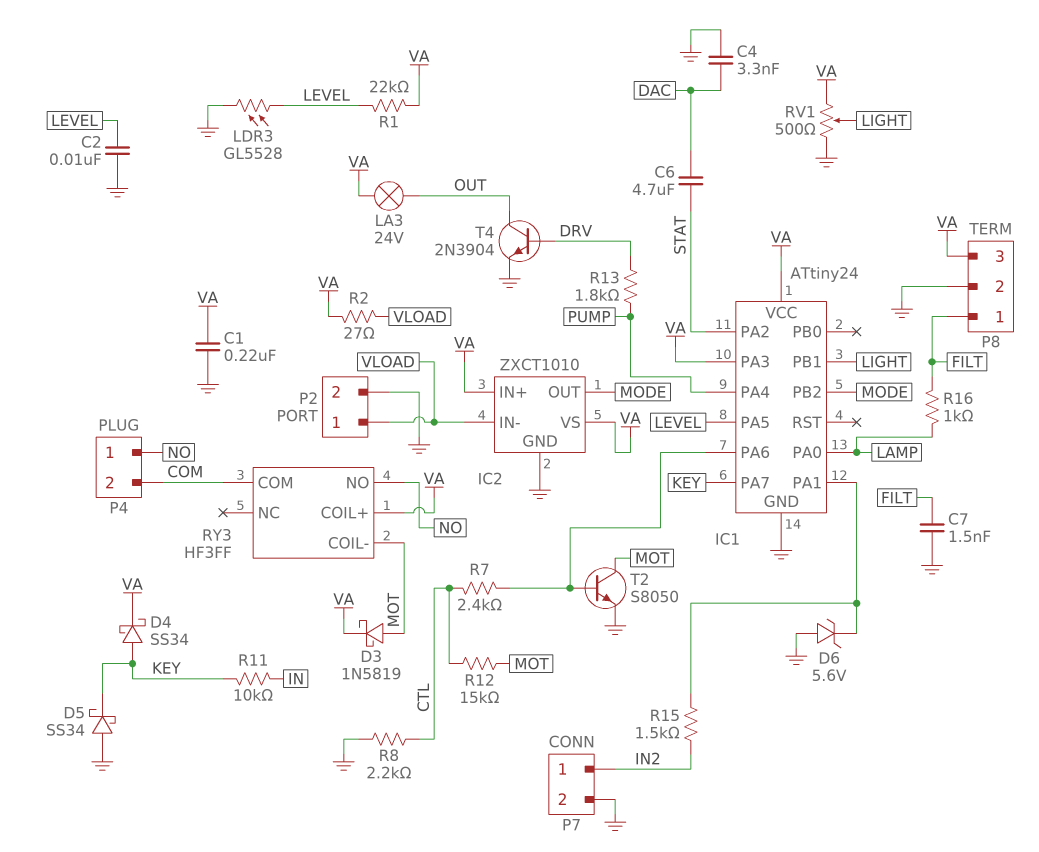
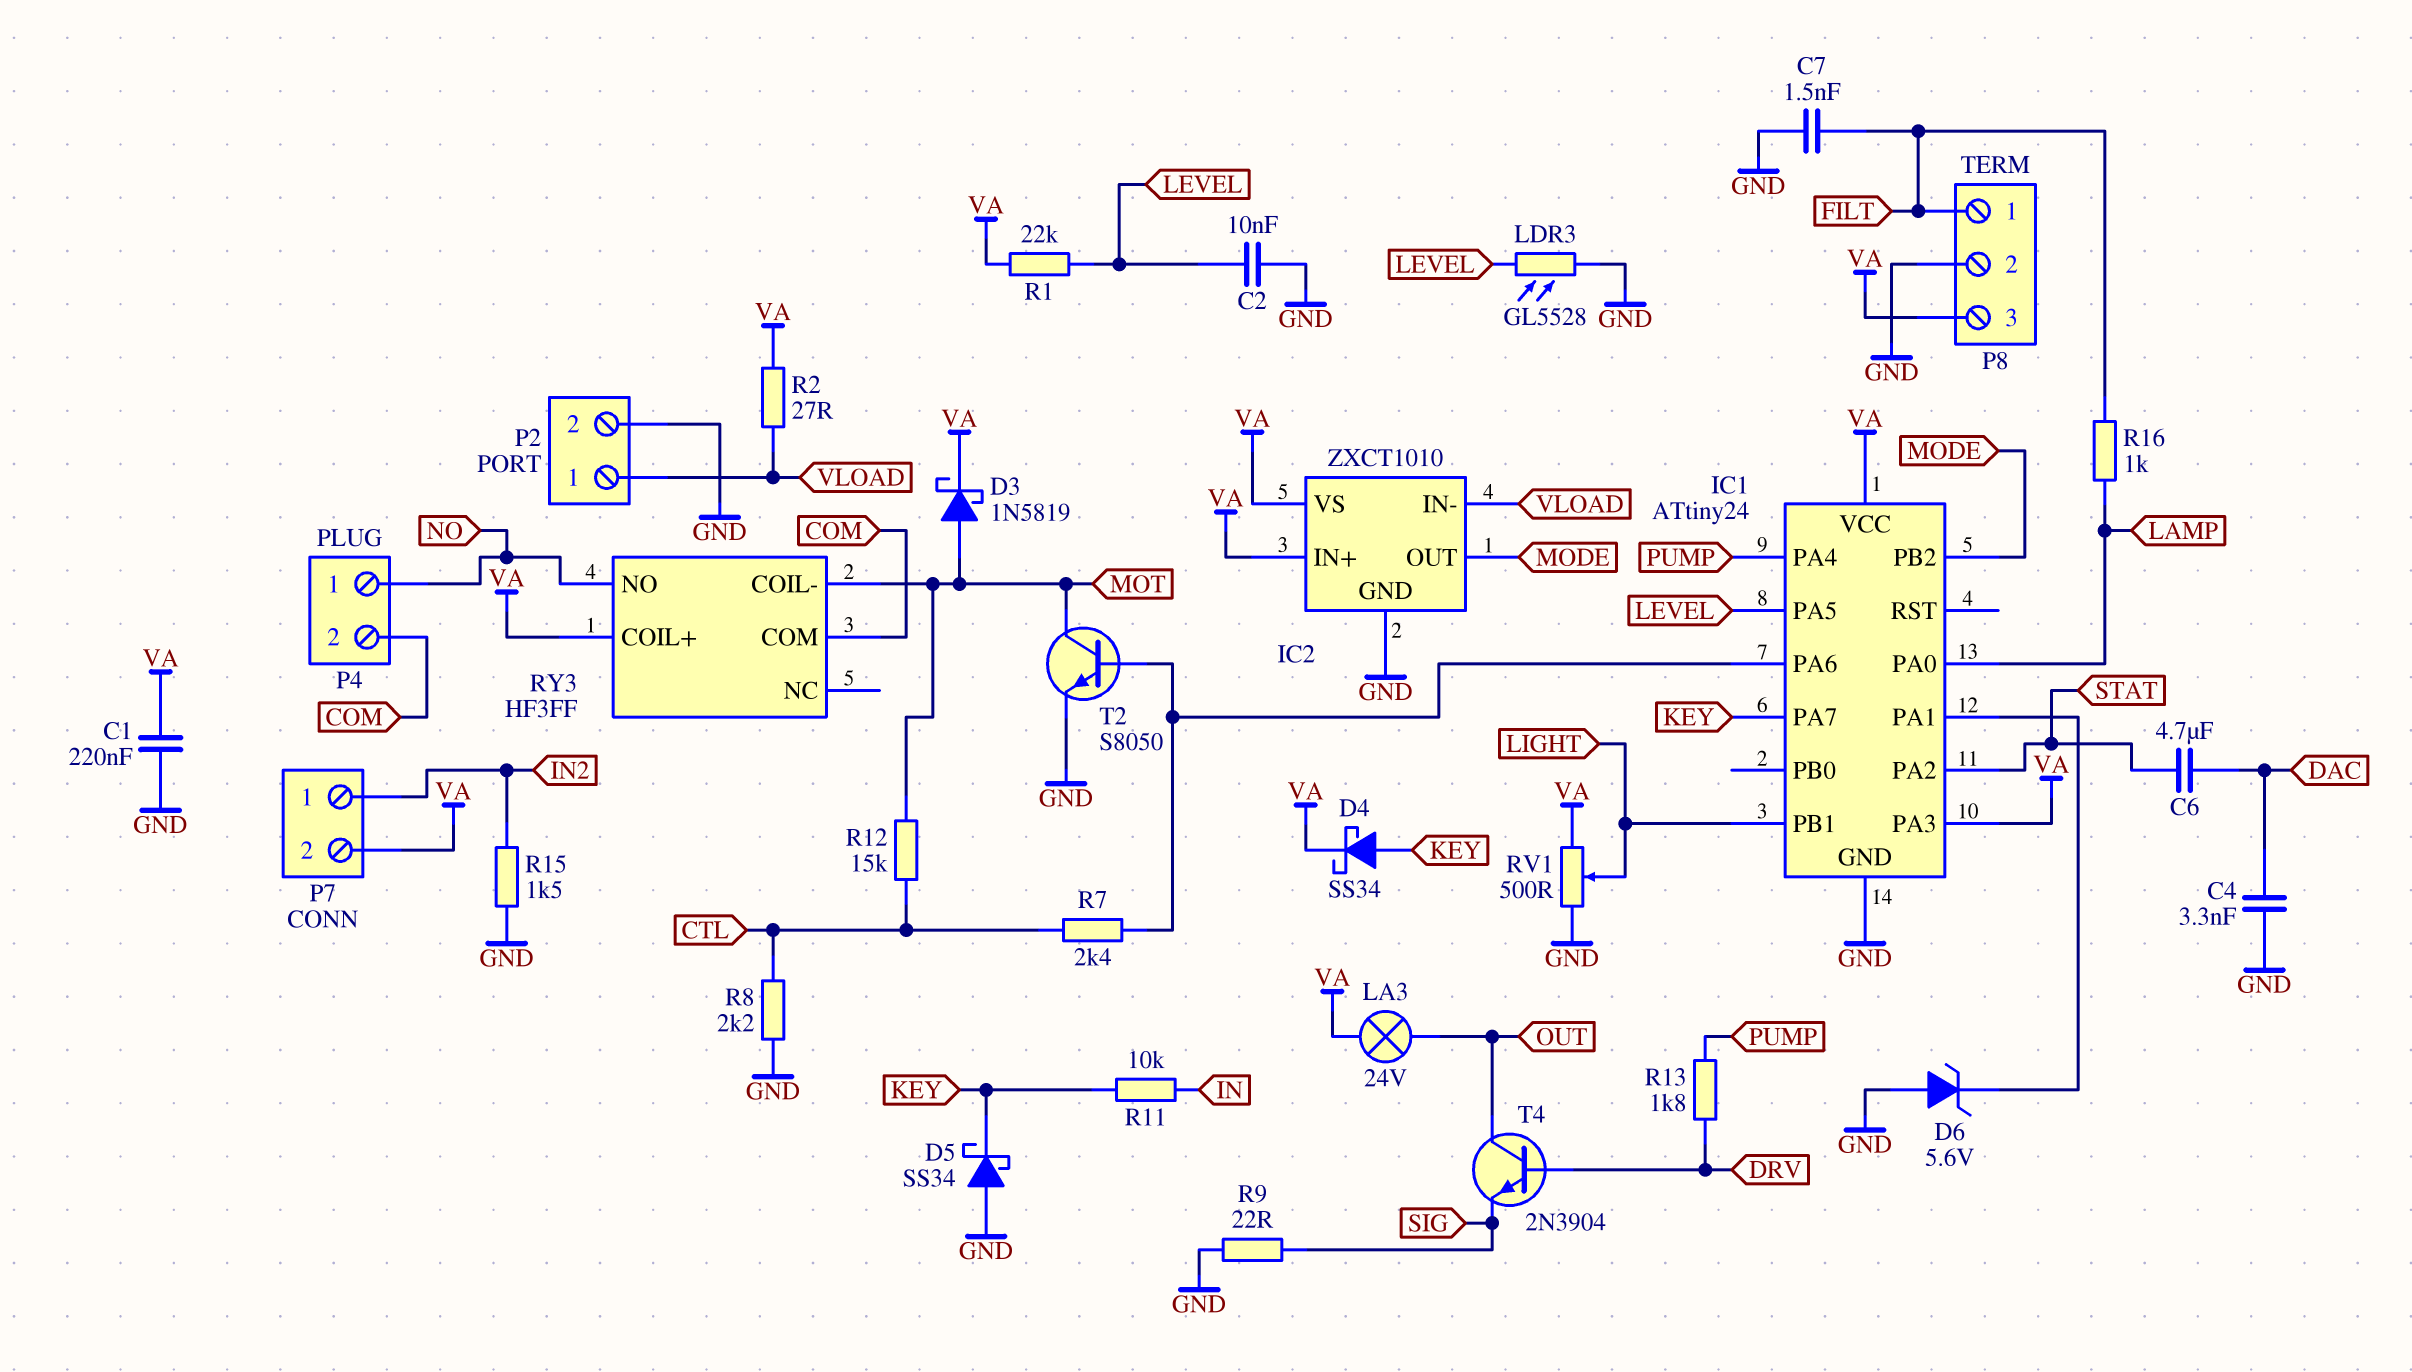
P7 pin 2: GND -> VA
R9: none -> 22 (GND, SIG)
R15: 1.5k (IC1/PA1, IN2) -> 1.5k (GND, IN2)
T4: NPN 2N3904 (B DRV, C OUT, E GND) -> NPN 2N3904 (B DRV, C OUT, E SIG)

